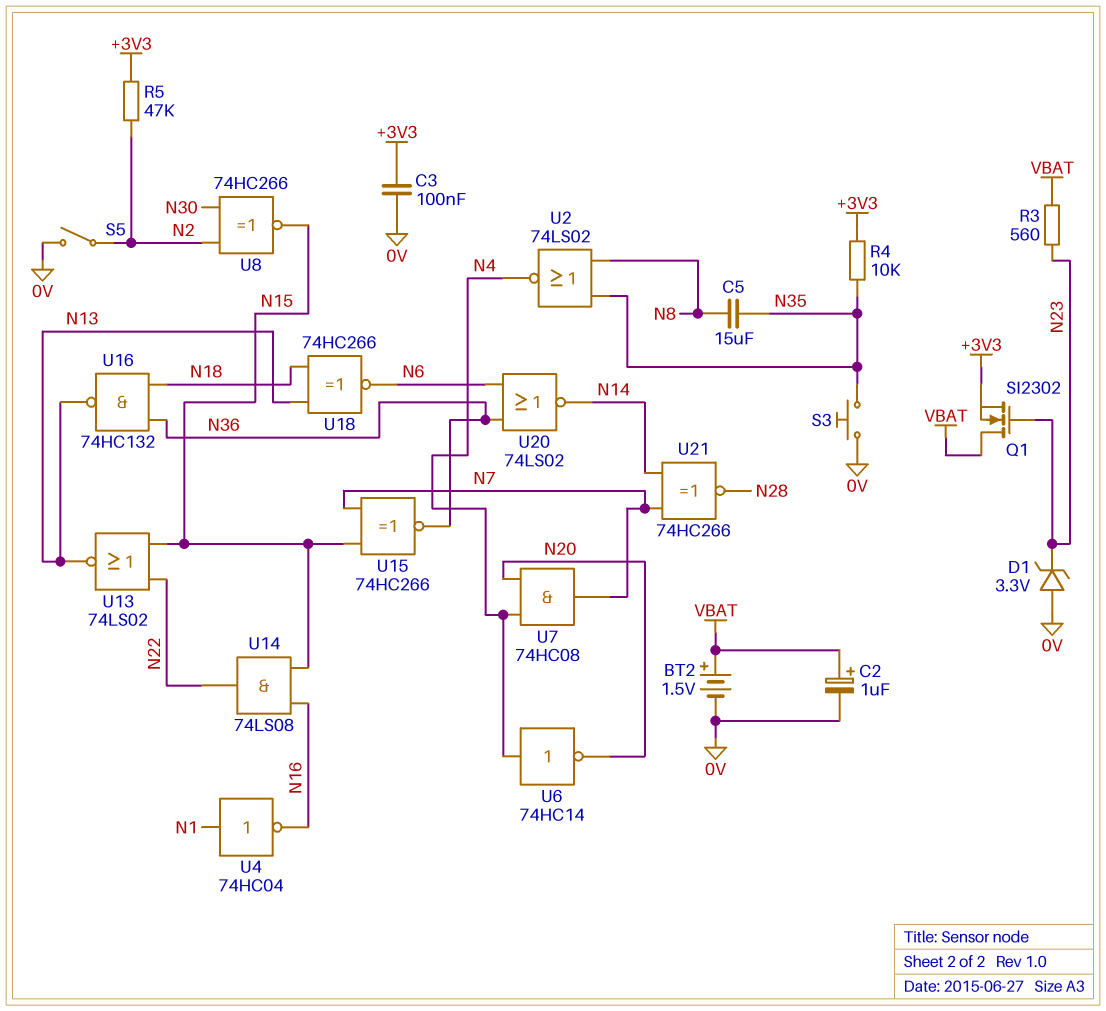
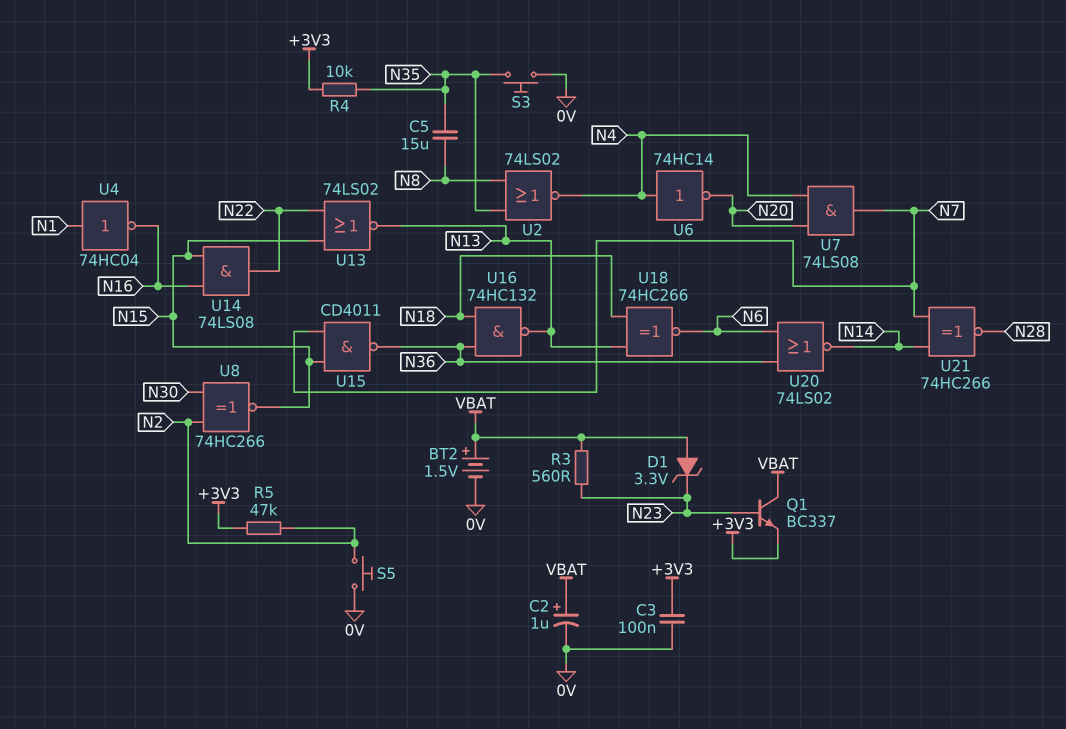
D1: zener 3.3V (A 0V, K N23) -> zener 3.3V (A VBAT, K N23)
Q1: NMOS SI2302 (G N23, D VBAT, S +3V3) -> NPN BC337 (B N23, C VBAT, E +3V3)
S5: switch (0V, N2) -> button (0V, N2)
U7: AND 74HC08 (in N4, in N20, out N7) -> AND 74LS08 (in N4, in N20, out N7)
U15: XNOR 74HC266 (in N7, in N15, out N36) -> NAND CD4011 (in N7, in N15, out N36)

